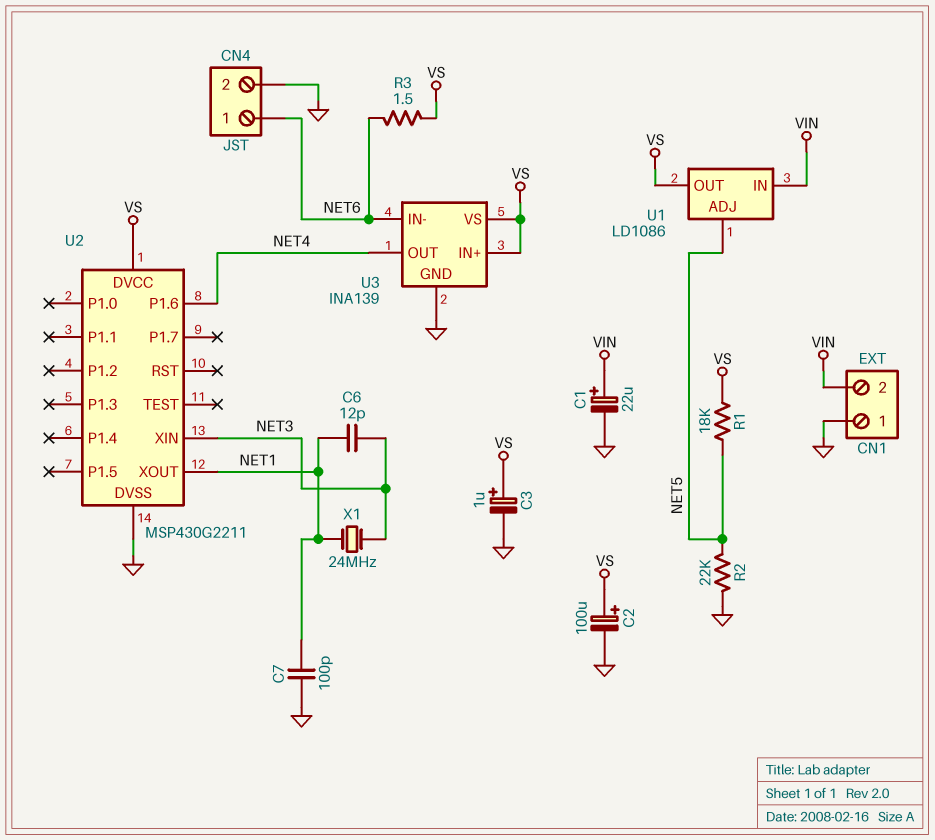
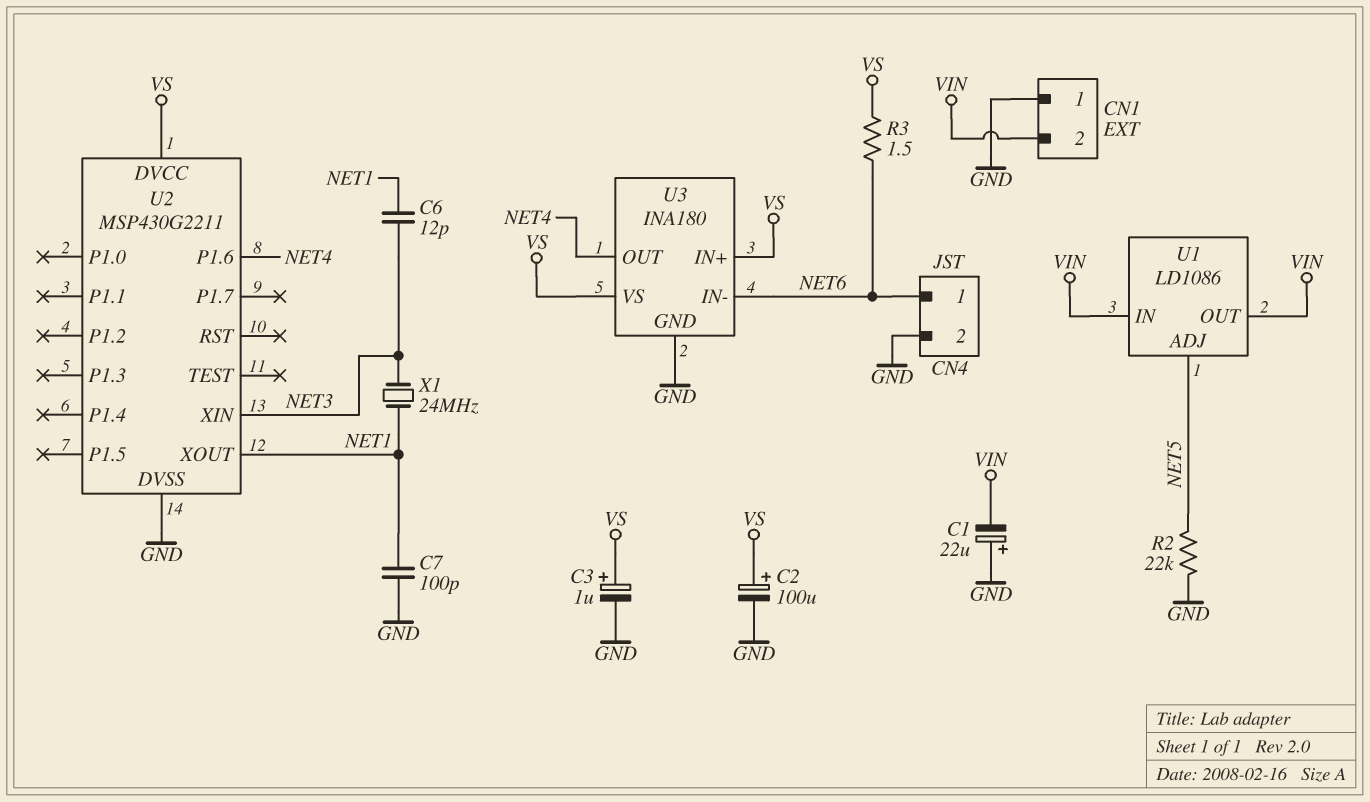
C1: 22uF (plus VIN, minus GND) -> 22uF (plus GND, minus VIN)
R1: 18k (NET5, VS) -> none
U1 pin OUT: VS -> VIN
U3: INA139 -> INA180

